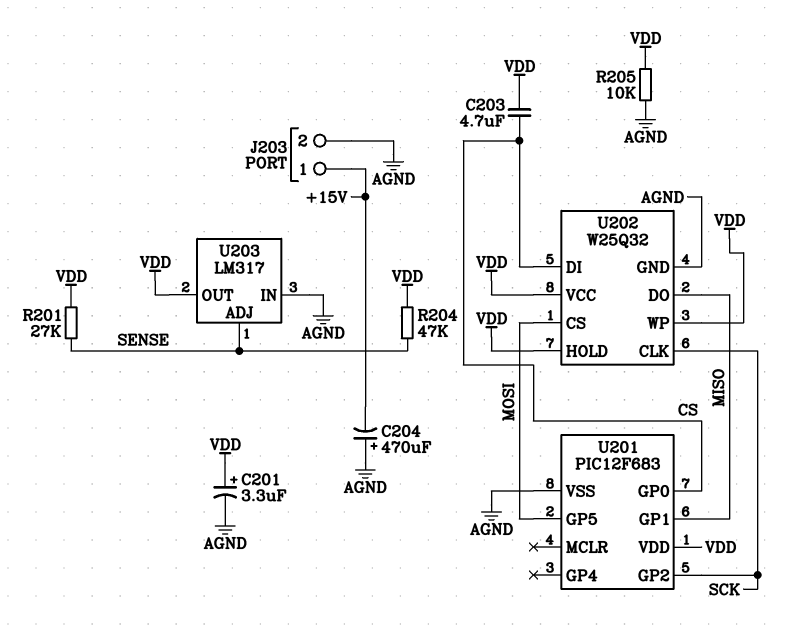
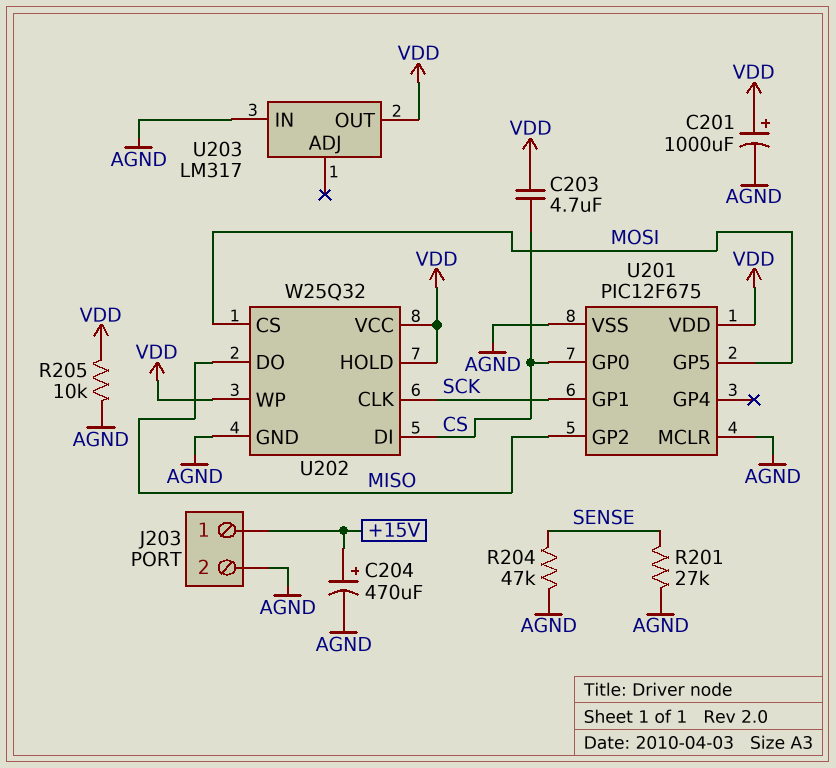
C201: 3.3uF (plus VDD, minus AGND) -> 1000uF (plus VDD, minus AGND)
C204: 470uF (plus AGND, minus +15V) -> 470uF (plus +15V, minus AGND)
R201: 27k (SENSE, VDD) -> 27k (AGND, SENSE)
R204: 47k (SENSE, VDD) -> 47k (AGND, SENSE)
U201: PIC12F683 -> PIC12F675
U201 pin GP1: MISO -> SCK
U201 pin GP2: SCK -> MISO
U201 pin MCLR: none -> AGND
U203 pin ADJ: SENSE -> none

